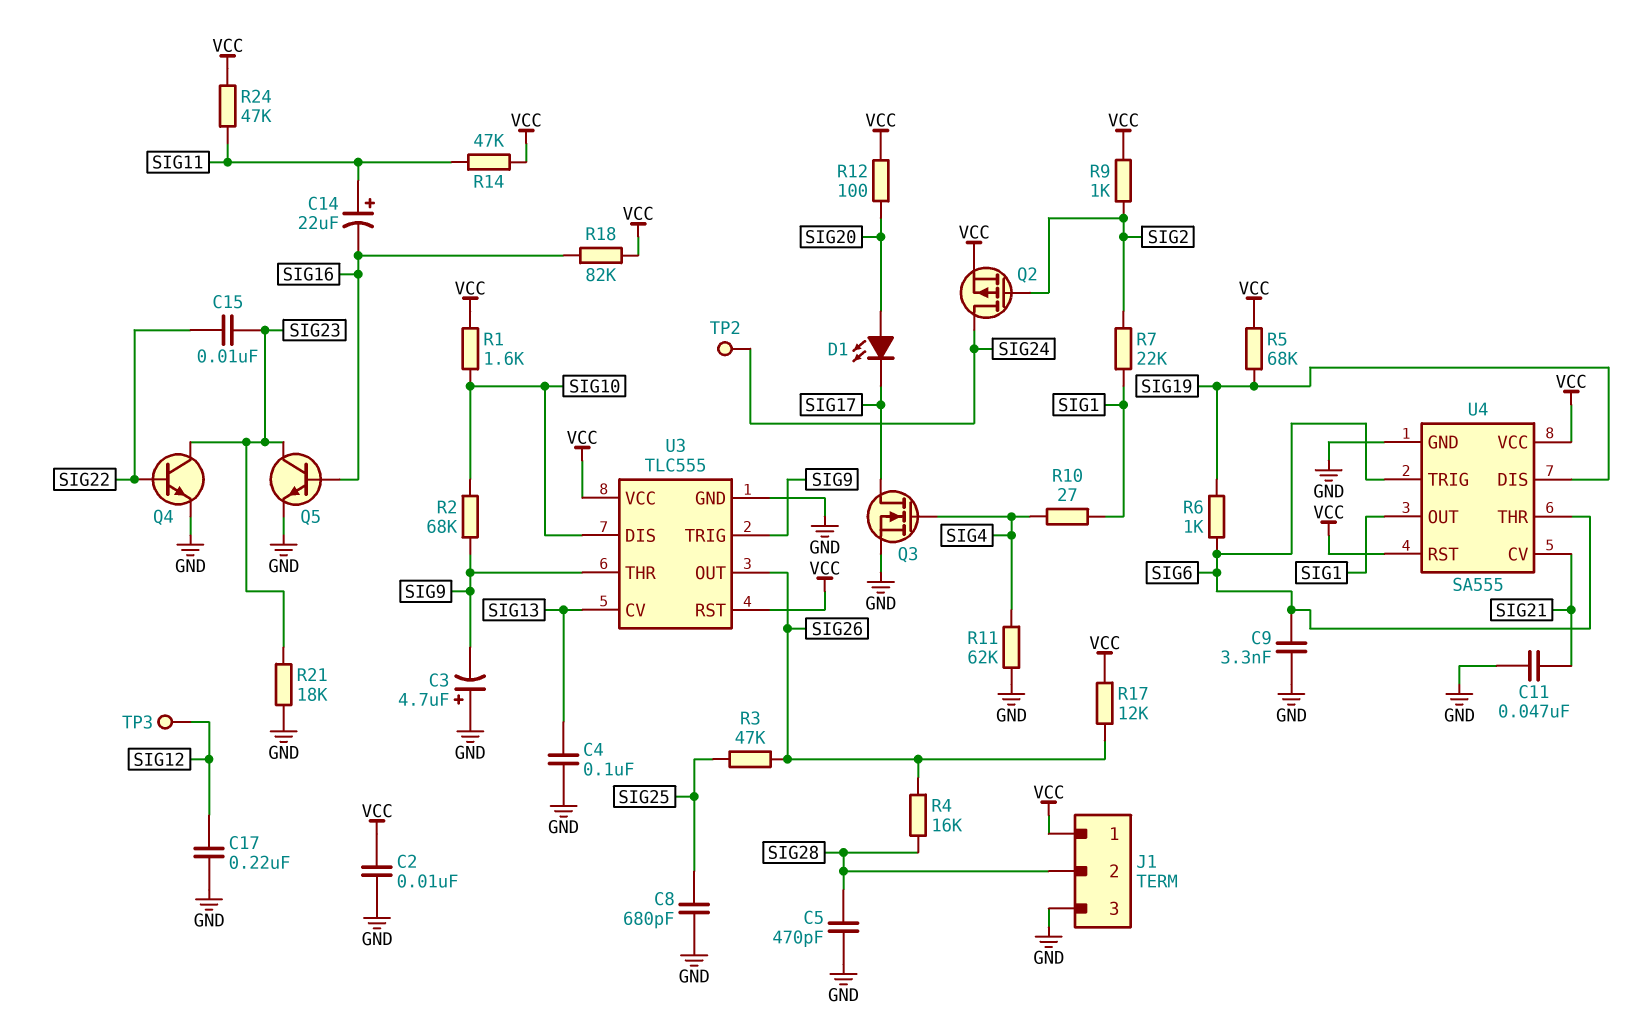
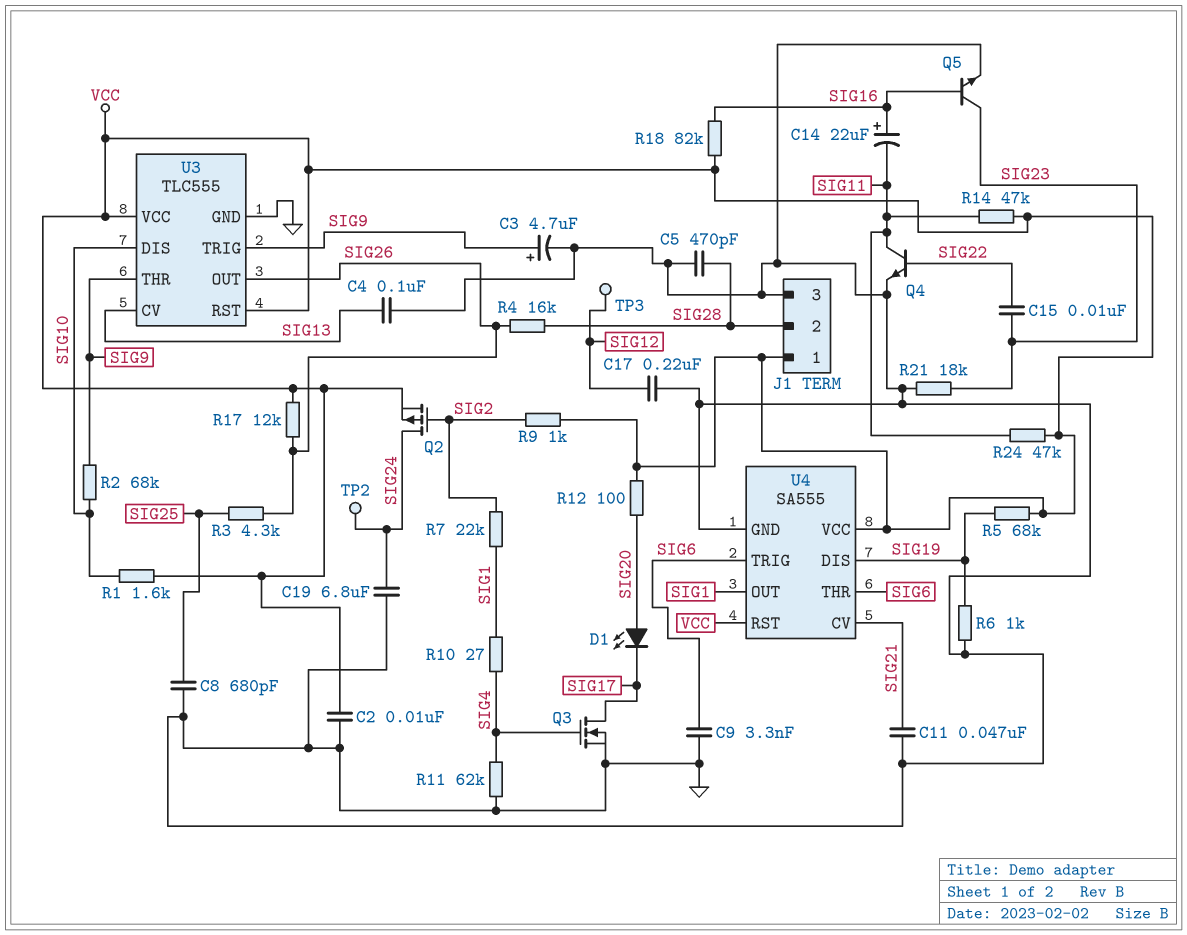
C3: 4.7uF (plus GND, minus SIG9) -> 4.7uF (plus SIG9, minus GND)
C14: 22uF (plus SIG11, minus SIG16) -> 22uF (plus SIG16, minus SIG11)
C19: none -> 6.8uF (GND, SIG24)
Q4: NPN (B SIG22, C SIG23, E GND) -> NPN (B SIG22, C SIG11, E GND)
R3: 47k (SIG25, SIG26) -> 4.3k (SIG25, SIG26)
R6: 1k (SIG6, SIG19) -> 1k (GND, SIG19)

